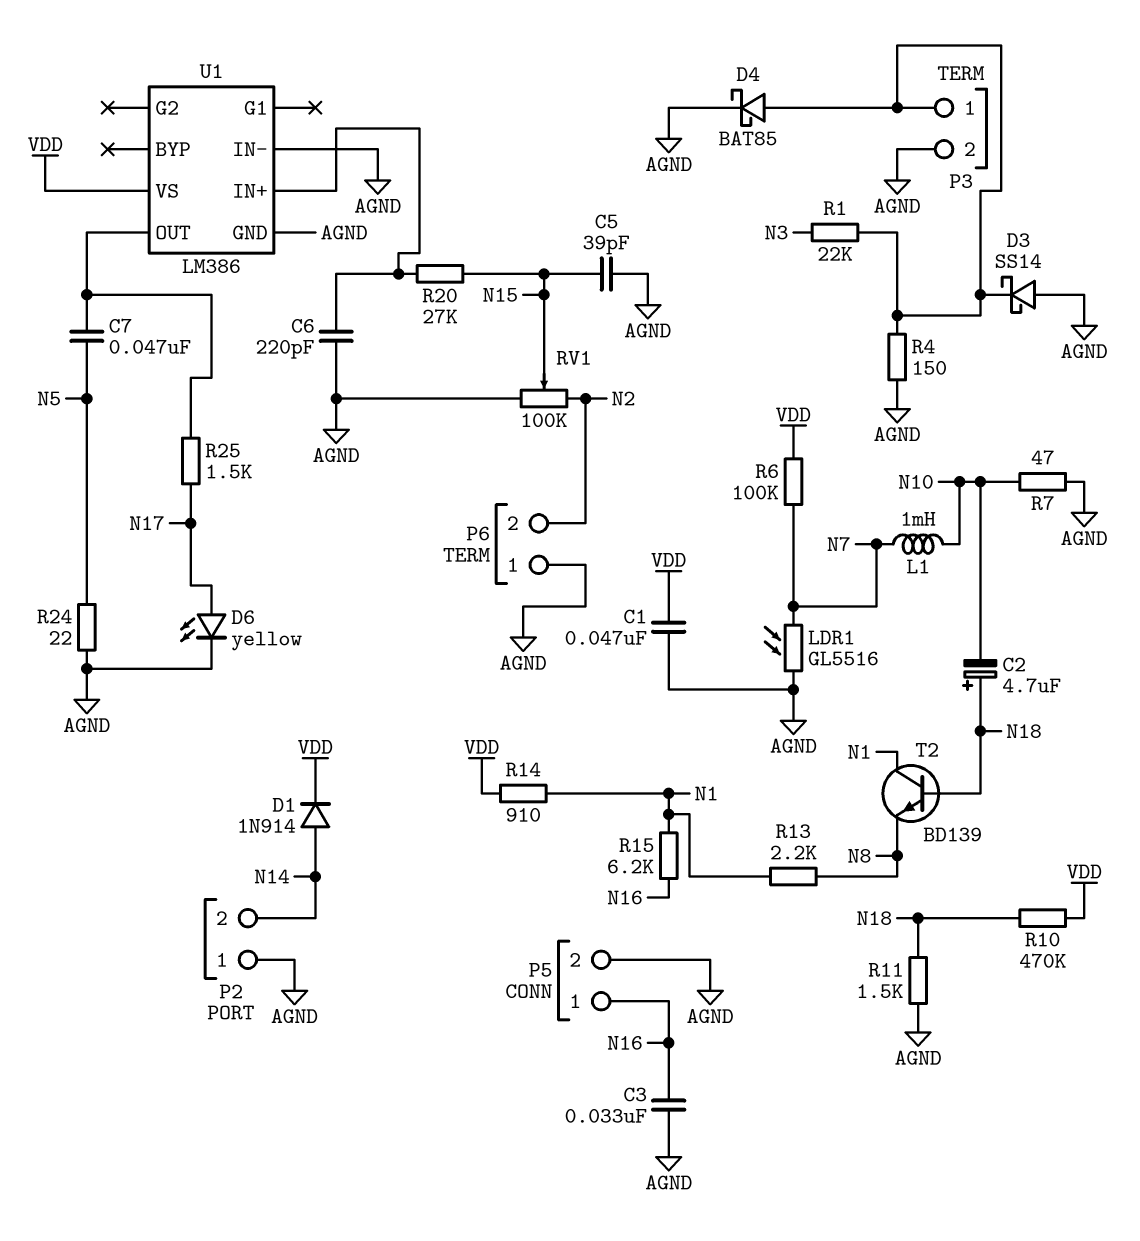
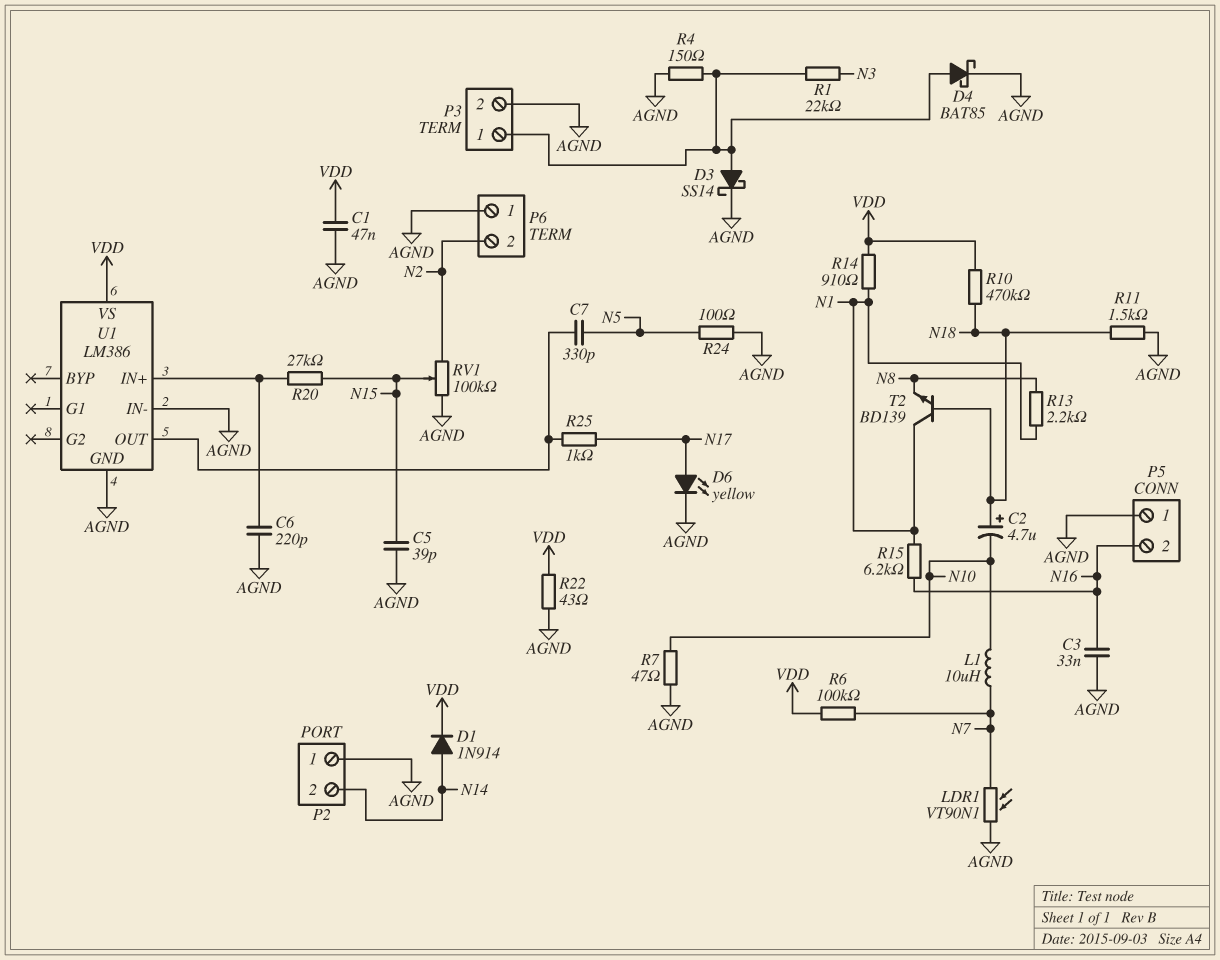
C7: 47nF (N5, U1/OUT) -> 330pF (N5, U1/OUT)
D3: schottky SS14 (A AGND, K P3/1) -> schottky SS14 (A P3/1, K AGND)
L1: 1mH (N7, N10) -> 10uH (N7, N10)
LDR1: GL5516 (AGND, N7) -> VT90N1 (AGND, N7)
P5 pin 1: N16 -> AGND
P5 pin 2: AGND -> N16
R22: none -> 43 (AGND, VDD)
R24: 22 (AGND, N5) -> 100 (AGND, N5)
R25: 1.5k (N17, U1/OUT) -> 1k (N17, U1/OUT)

